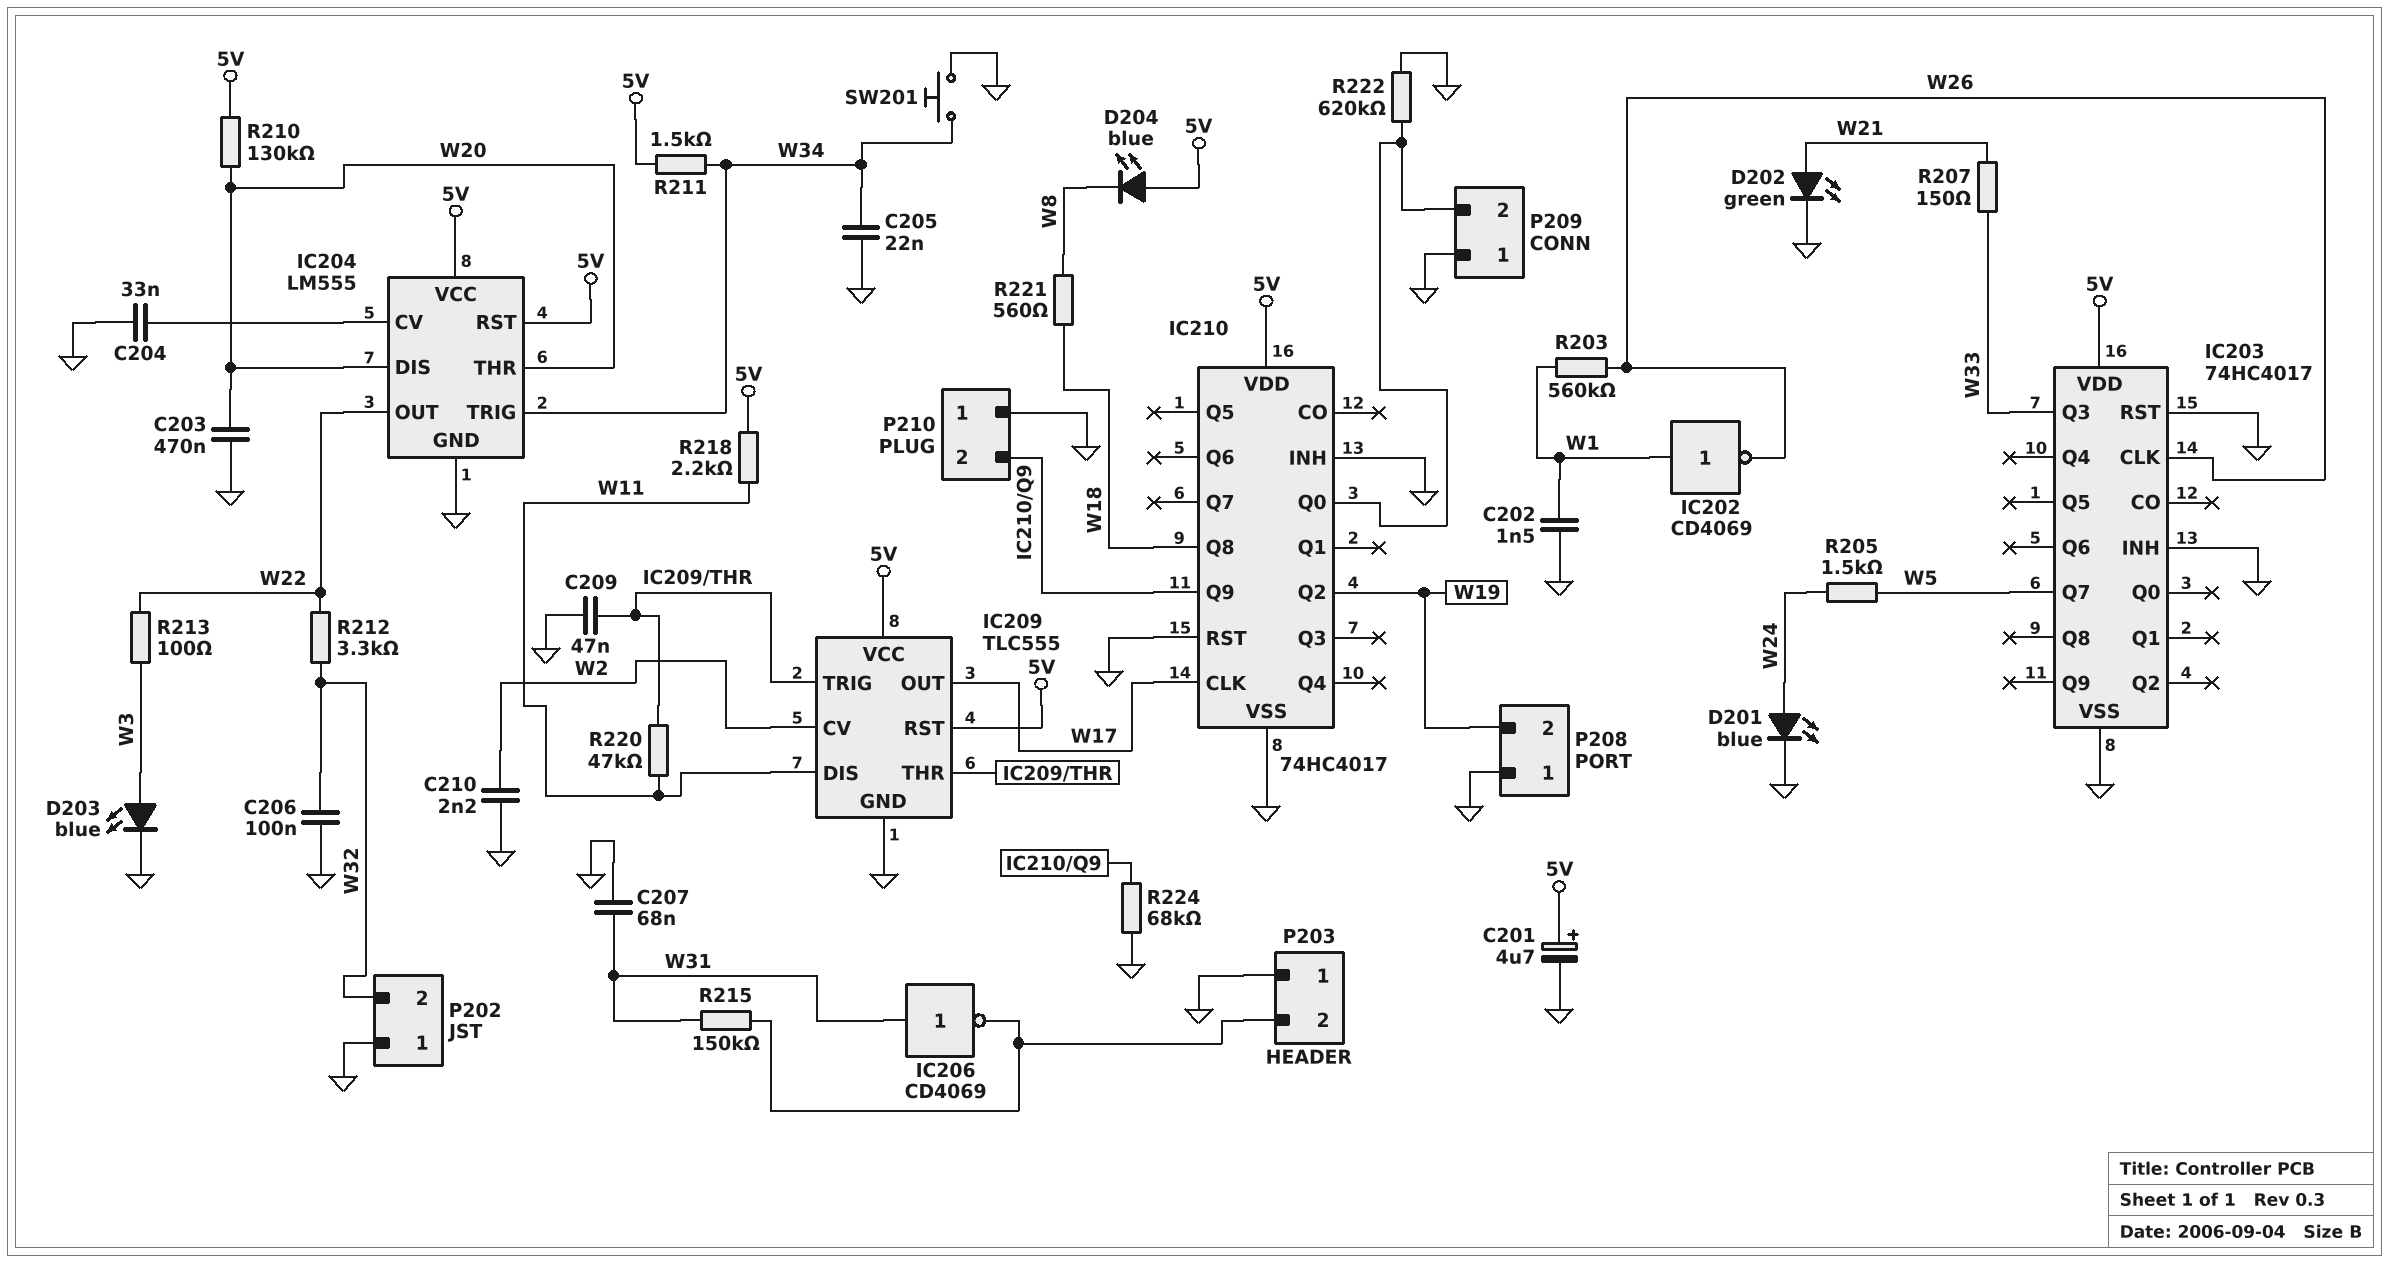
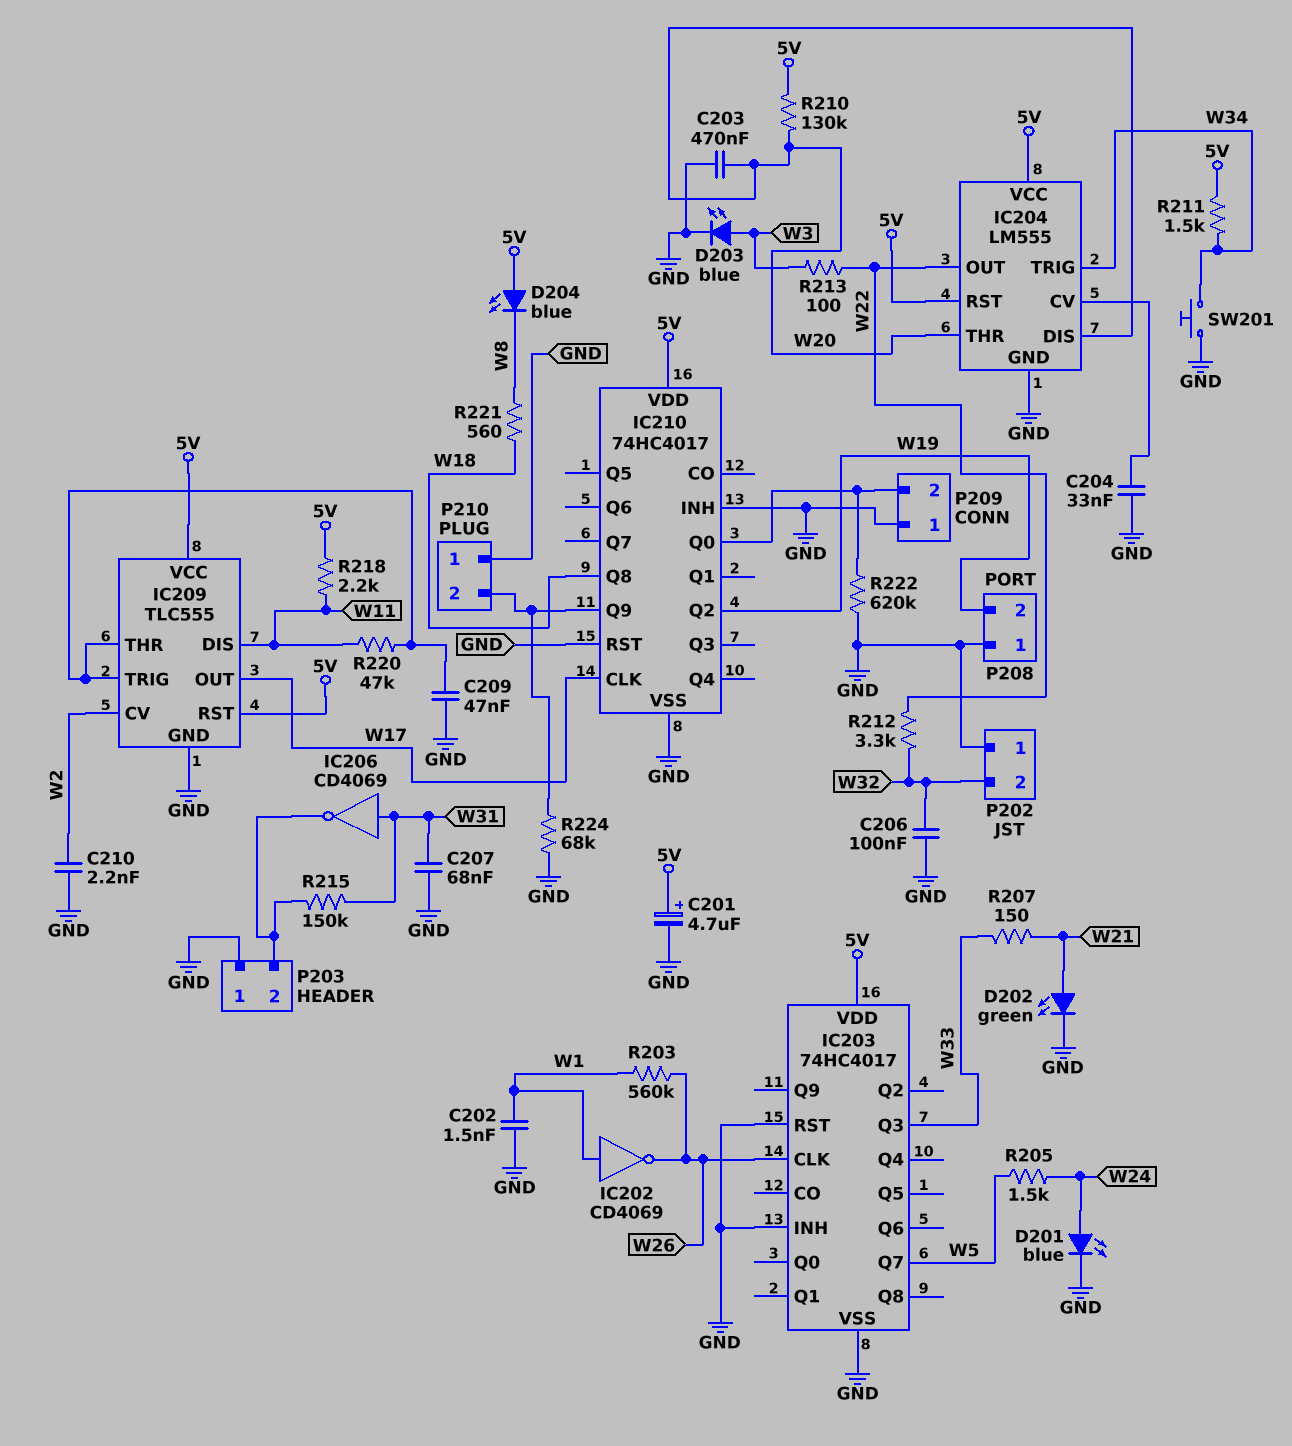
C205: 22nF (GND, W34) -> none

